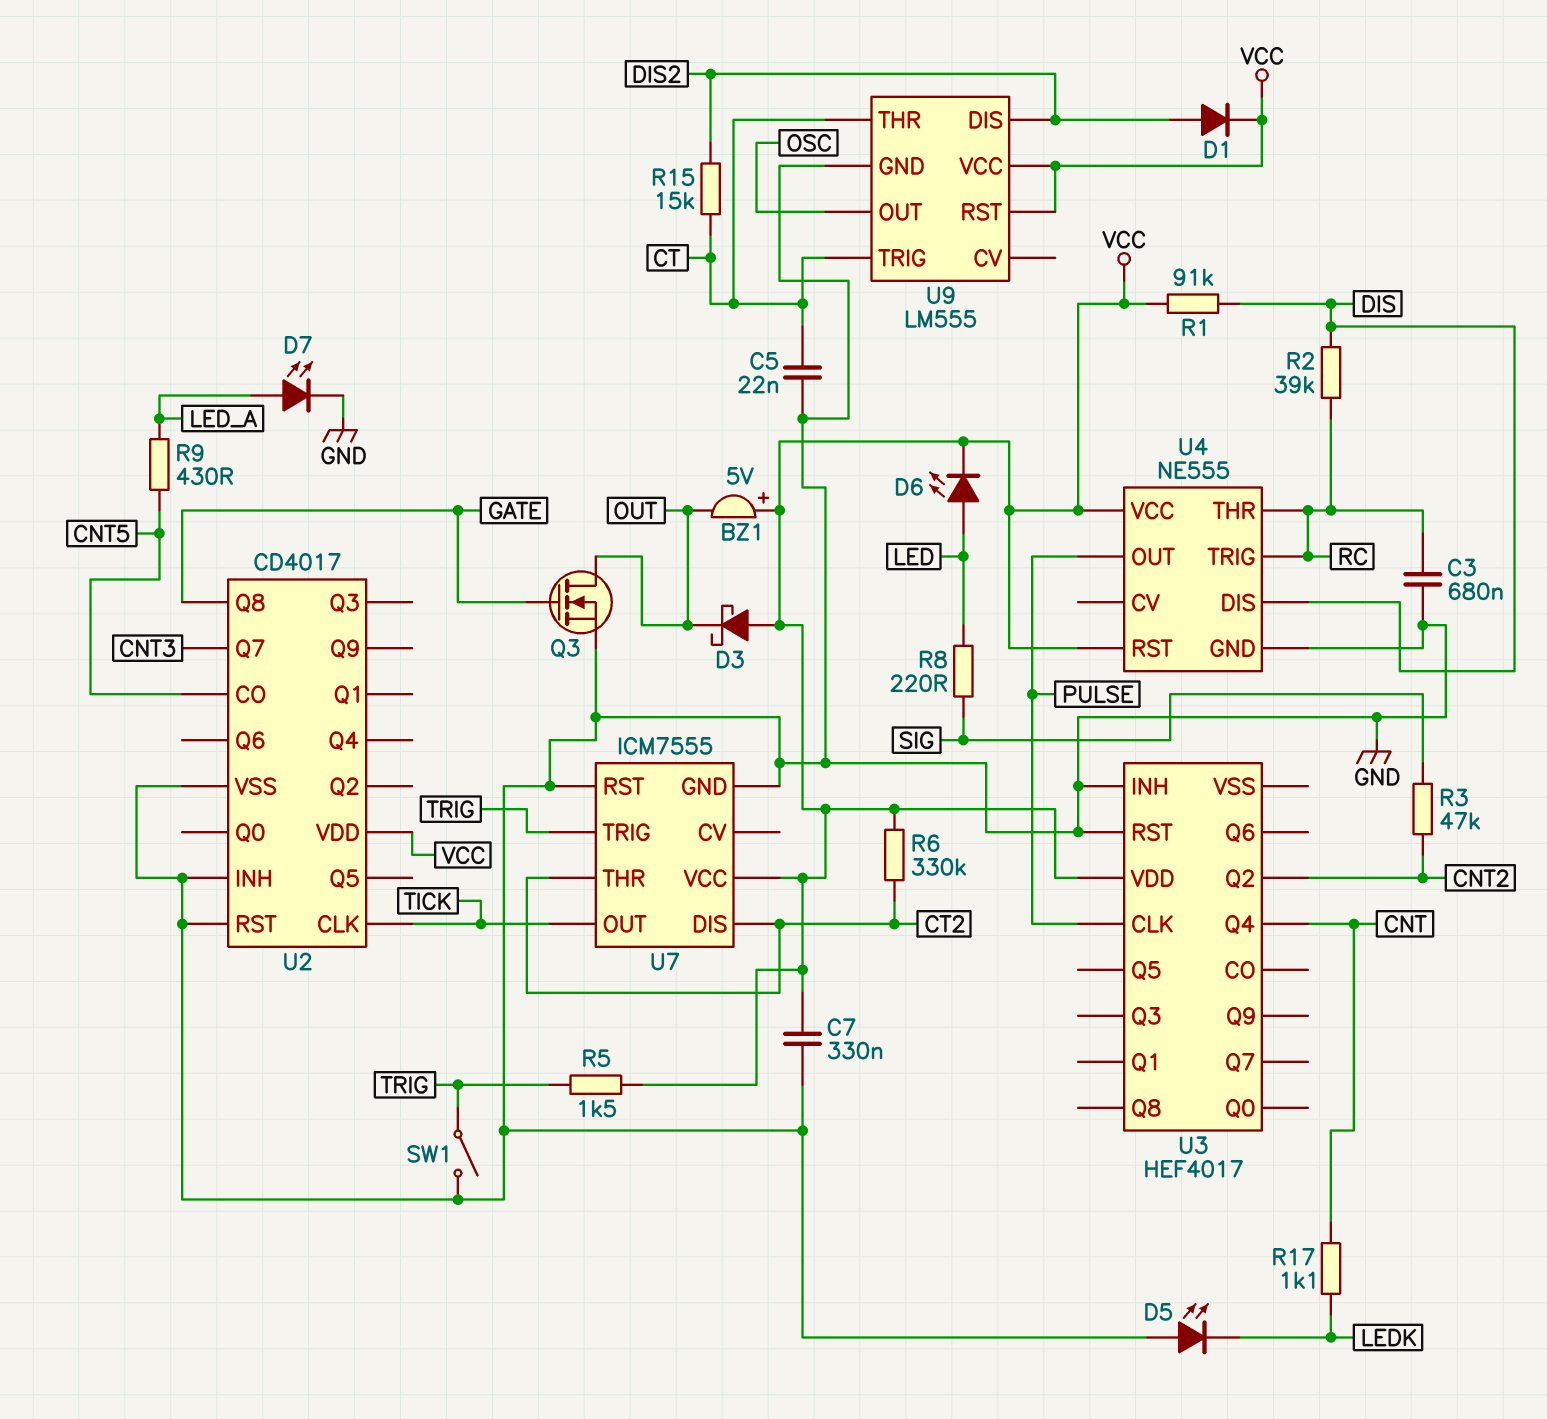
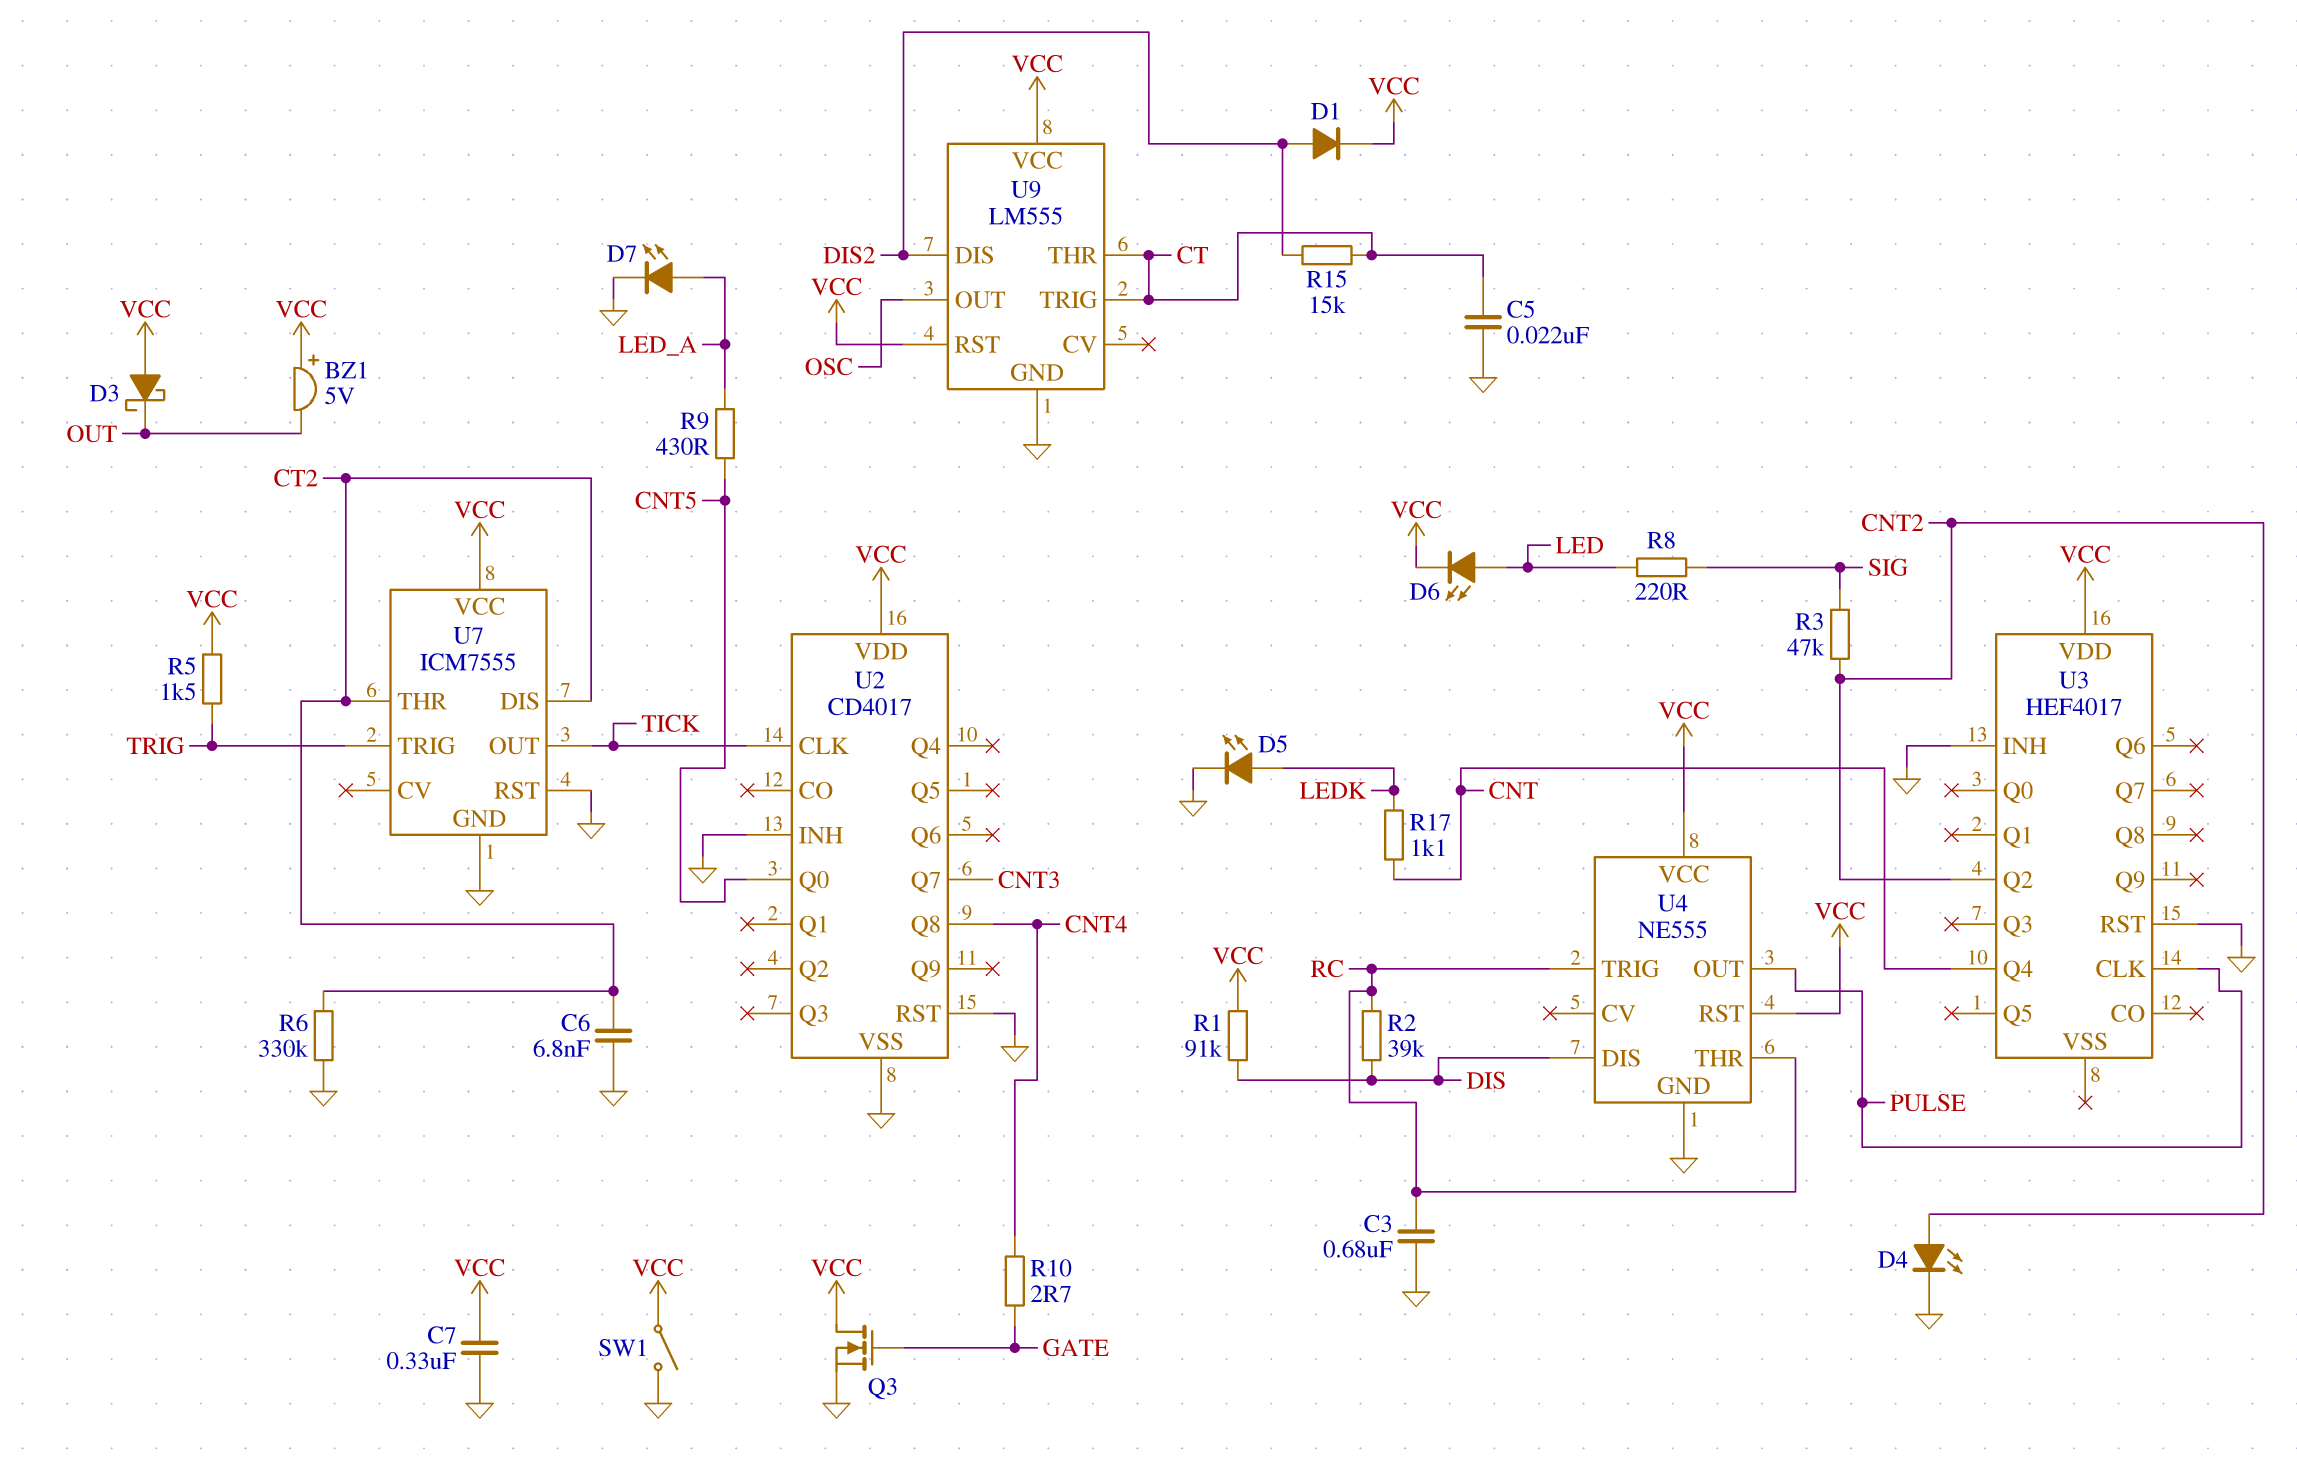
C6: none -> 6.8nF (CT2, GND)
D4: none -> LED (A CNT2, K GND)
D5: LED (A GND, K LEDK) -> LED (A LEDK, K GND)
Q3: NMOS (G GATE, D OUT, S GND) -> NMOS (G GATE, D VCC, S GND)
R6: 330k (CT2, VCC) -> 330k (CT2, GND)
R10: none -> 2.7 (CNT4, GATE)
SW1: switch (GND, TRIG) -> switch (GND, VCC)
U2 pin CO: CNT5 -> none
U2 pin Q0: none -> CNT5
U2 pin Q8: GATE -> CNT4

